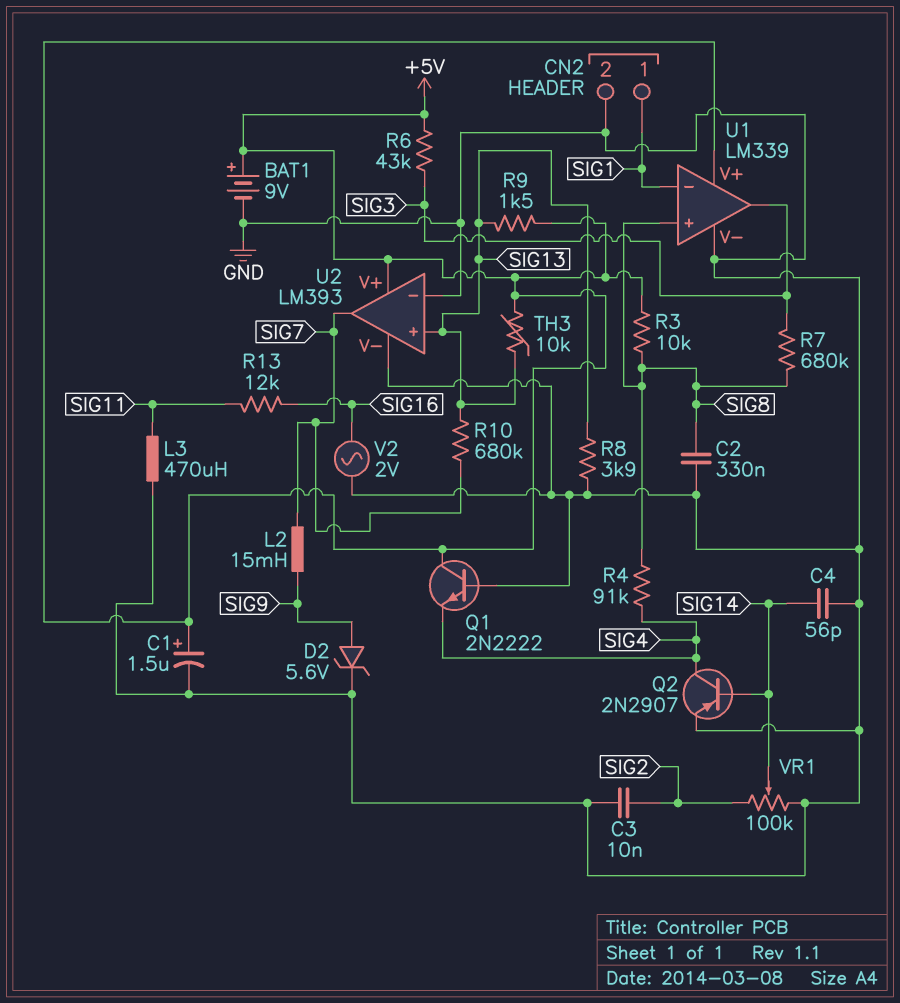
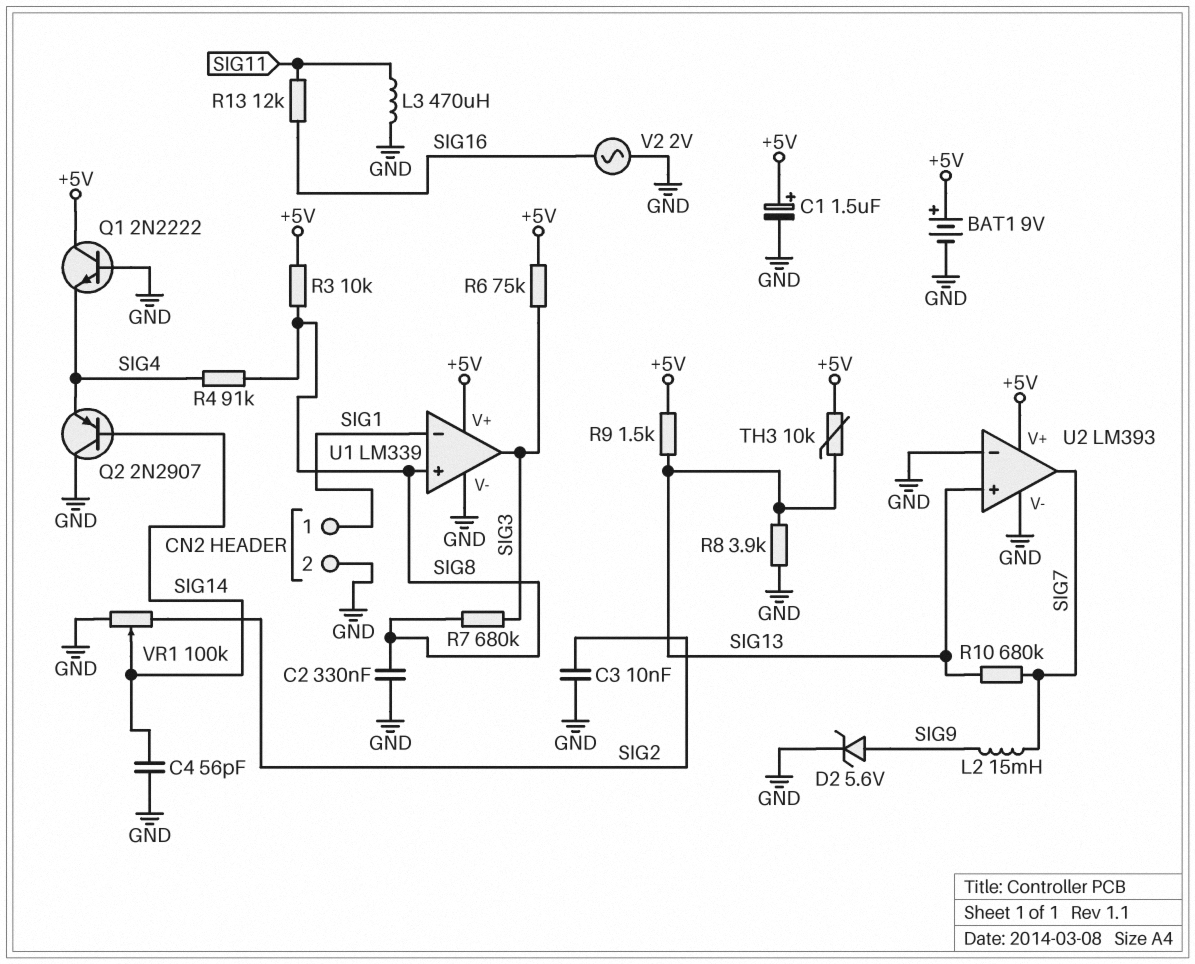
Q2: PNP 2N2907 (B SIG14, C SIG4, E GND) -> PNP 2N2907 (B SIG14, C GND, E SIG4)
R6: 43k (+5V, SIG3) -> 75k (+5V, SIG3)

